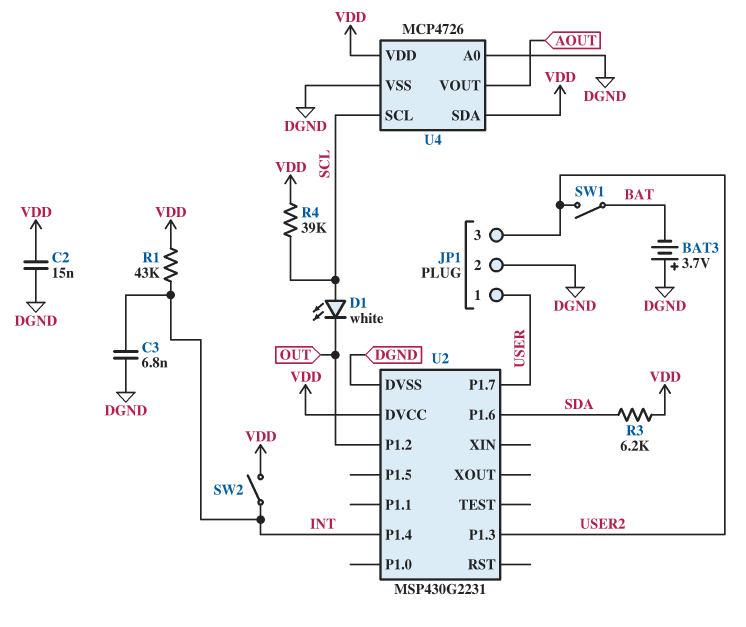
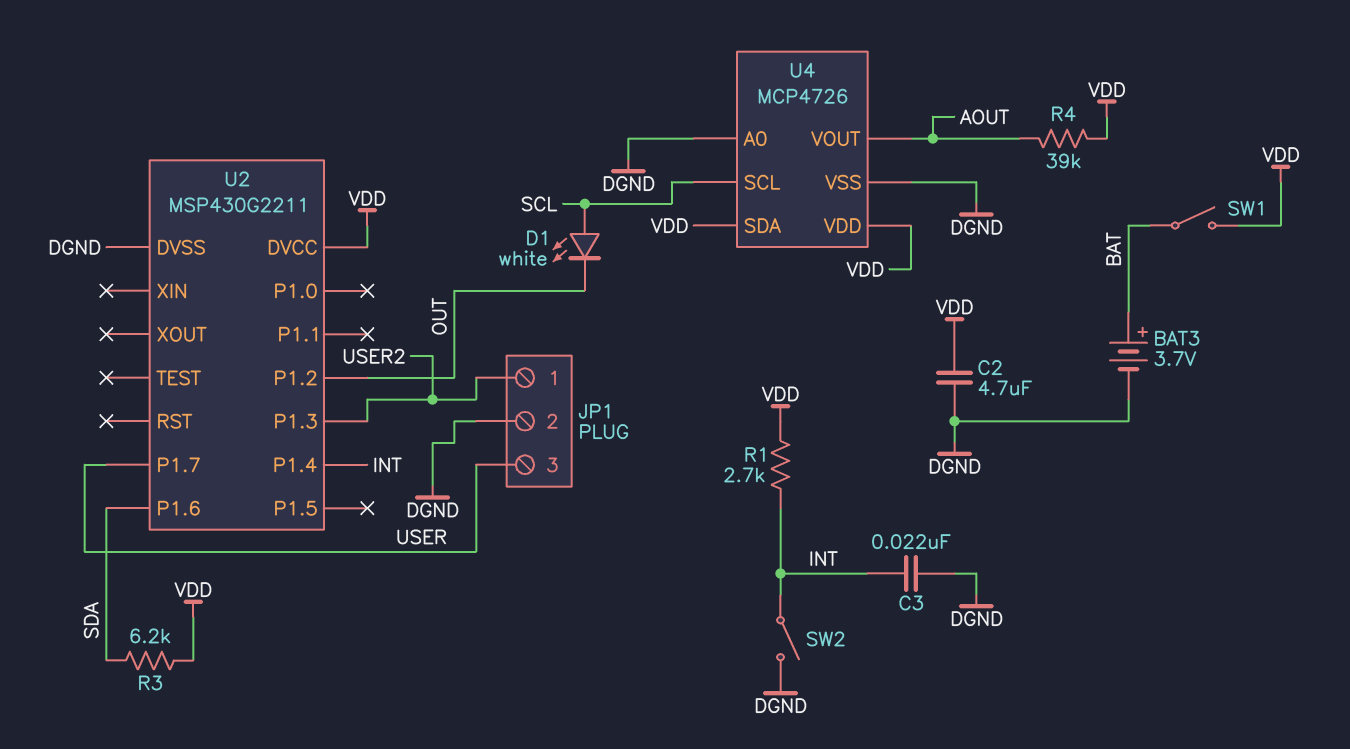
BAT3: 3.7V (plus DGND, minus BAT) -> 3.7V (plus BAT, minus DGND)
C2: 15nF (DGND, VDD) -> 4.7uF (DGND, VDD)
C3: 6.8nF (DGND, INT) -> 22nF (DGND, INT)
JP1 pin 1: USER -> USER2
JP1 pin 3: USER2 -> USER
R1: 43k (INT, VDD) -> 2.7k (INT, VDD)
R4: 39k (SCL, VDD) -> 39k (AOUT, VDD)
SW1: switch (BAT, USER2) -> switch (BAT, VDD)
SW2: switch (INT, VDD) -> switch (DGND, INT)
U2: MSP430G2231 -> MSP430G2211

